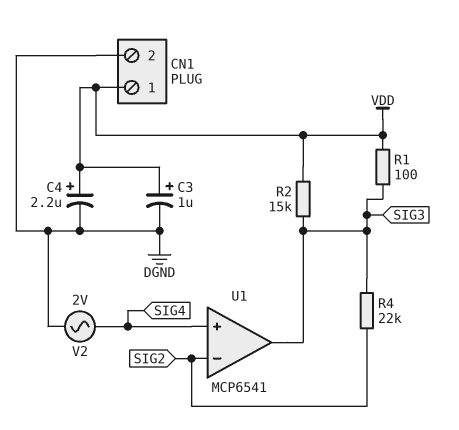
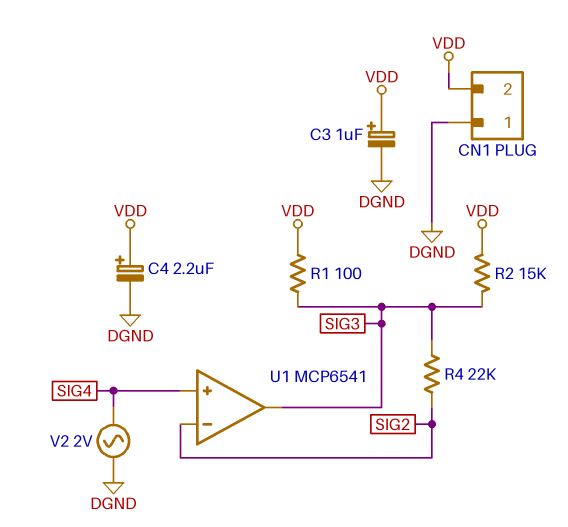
CN1 pin 1: VDD -> DGND
CN1 pin 2: DGND -> VDD

